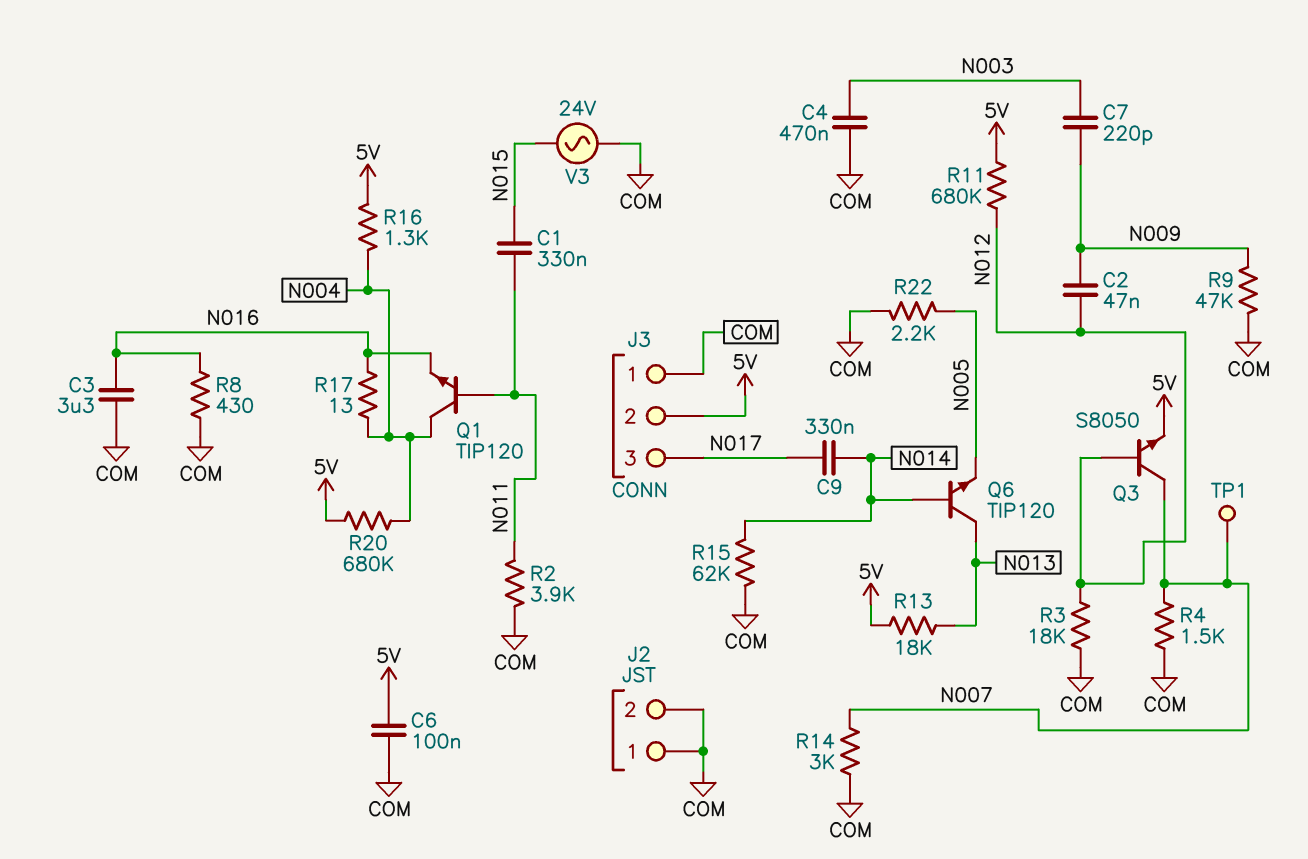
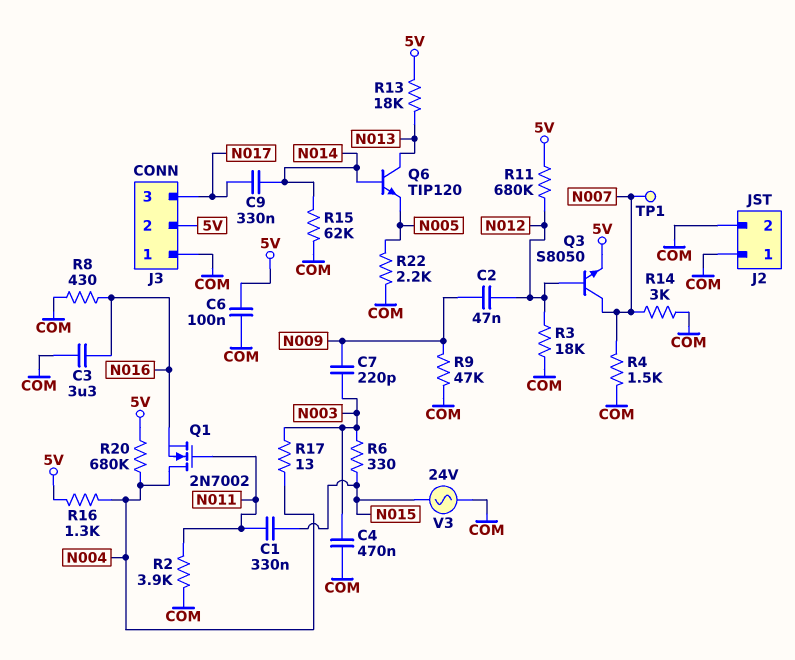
Q1: NPN TIP120 (B N011, C N004, E N016) -> NMOS 2N7002 (G N011, D N004, S N016)
R6: none -> 330 (N003, N015)
R17: 13 (N004, N016) -> 13 (N003, N004)

